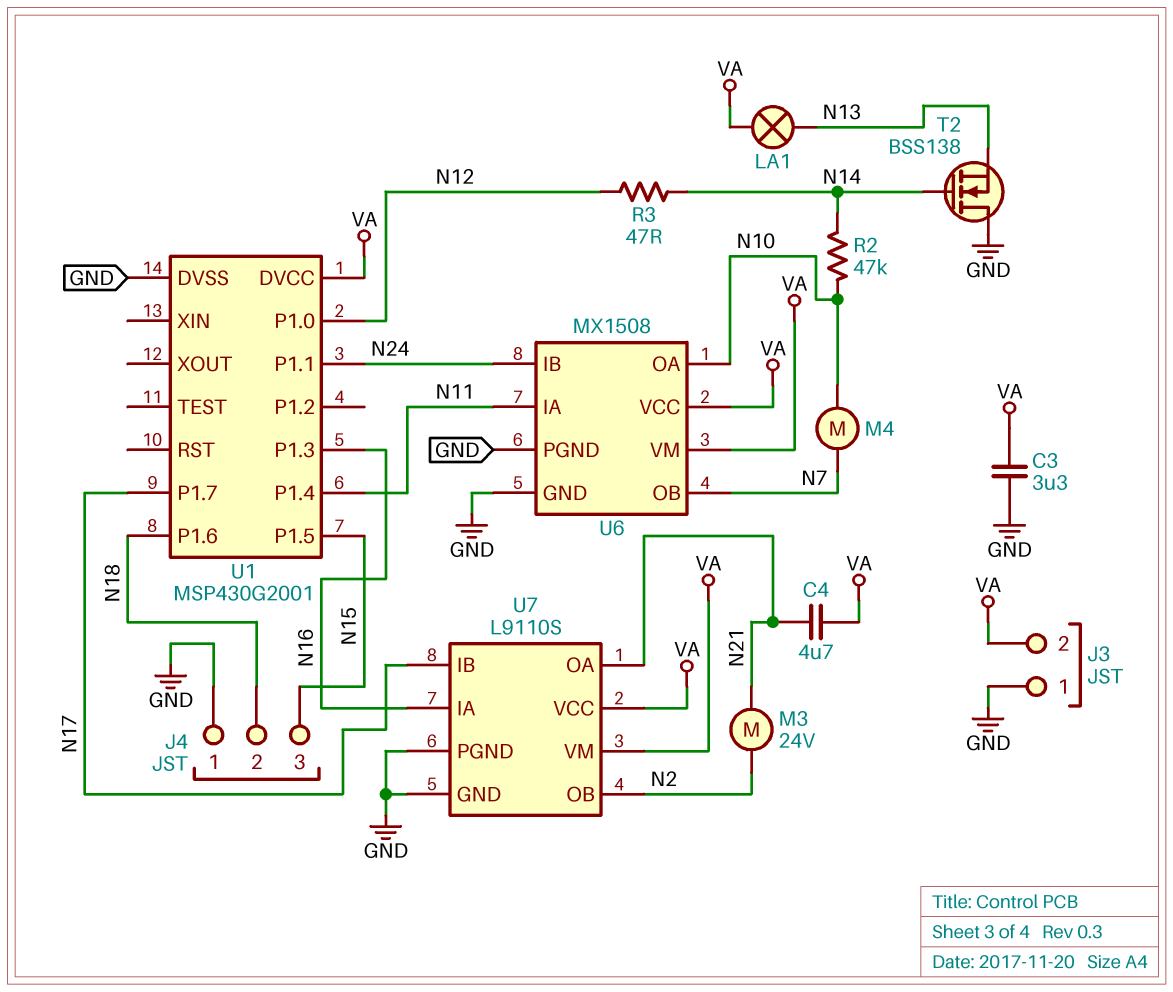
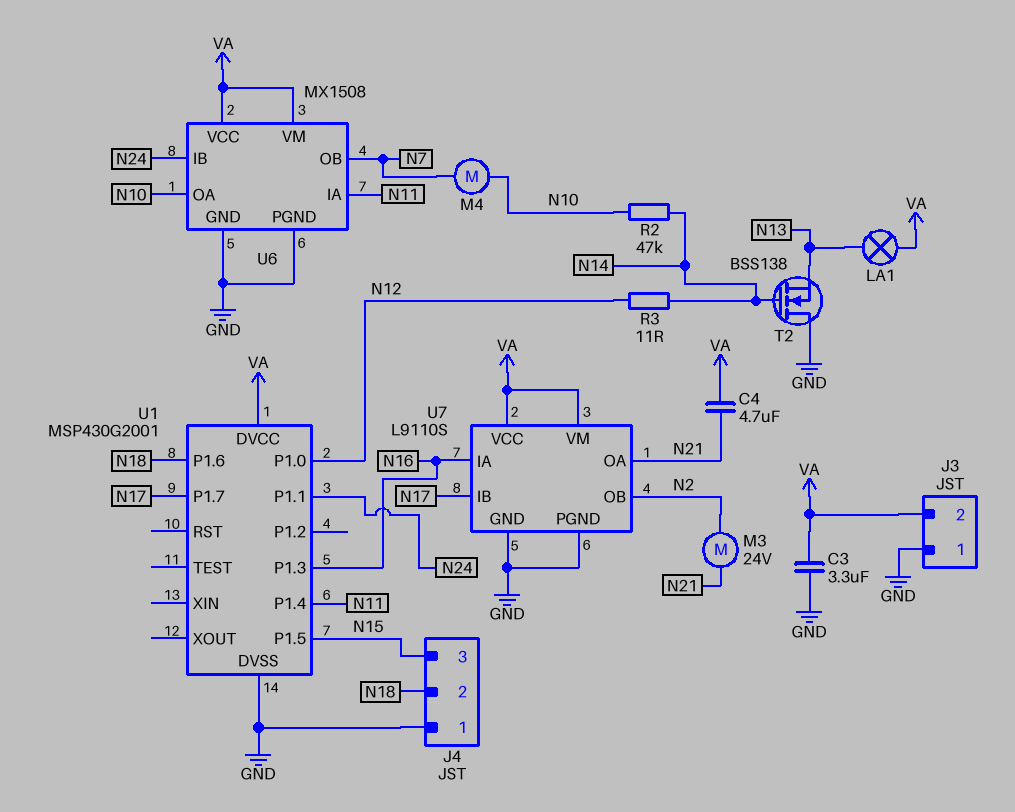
R3: 47 (N12, N14) -> 11 (N12, N14)

